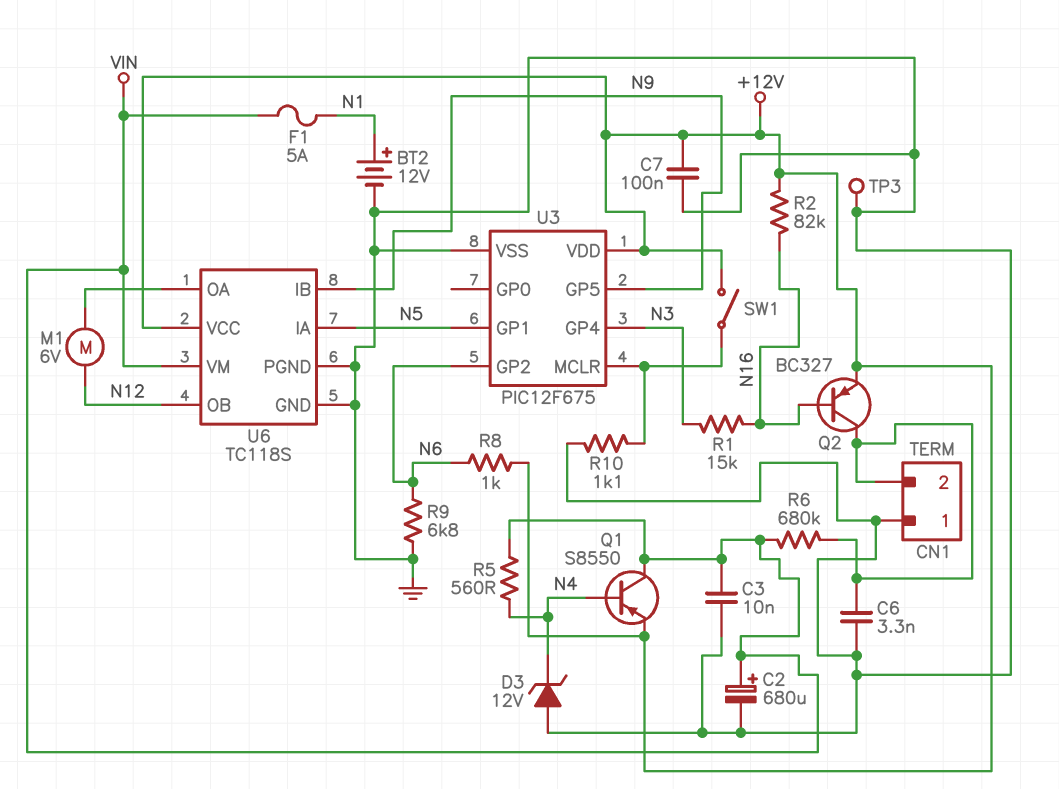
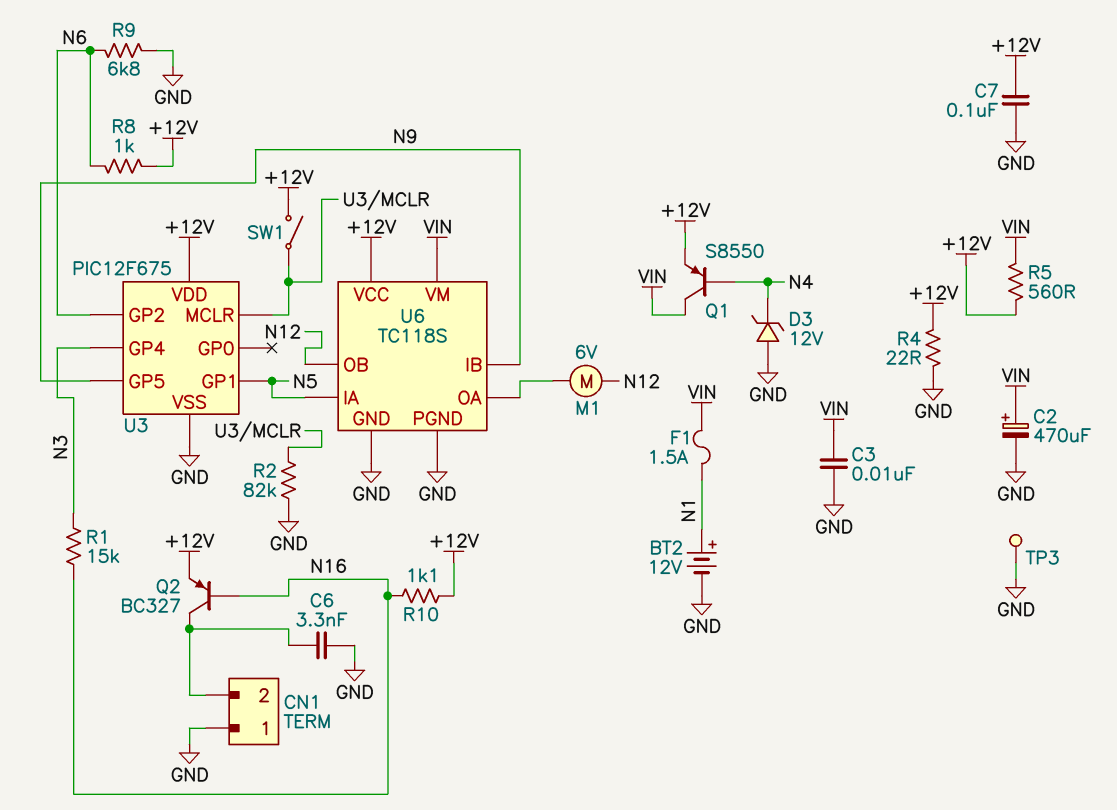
C2: 680uF (plus VIN, minus GND) -> 470uF (plus VIN, minus GND)
F1: 5A (N1, VIN) -> 1.5A (N1, VIN)
R2: 82k (+12V, N16) -> 82k (GND, U3/MCLR)
R4: none -> 22 (+12V, GND)
R5: 560 (N4, VIN) -> 560 (+12V, VIN)
R6: 680k (CN1/2, VIN) -> none
R10: 1.1k (GND, U3/MCLR) -> 1.1k (+12V, N16)

